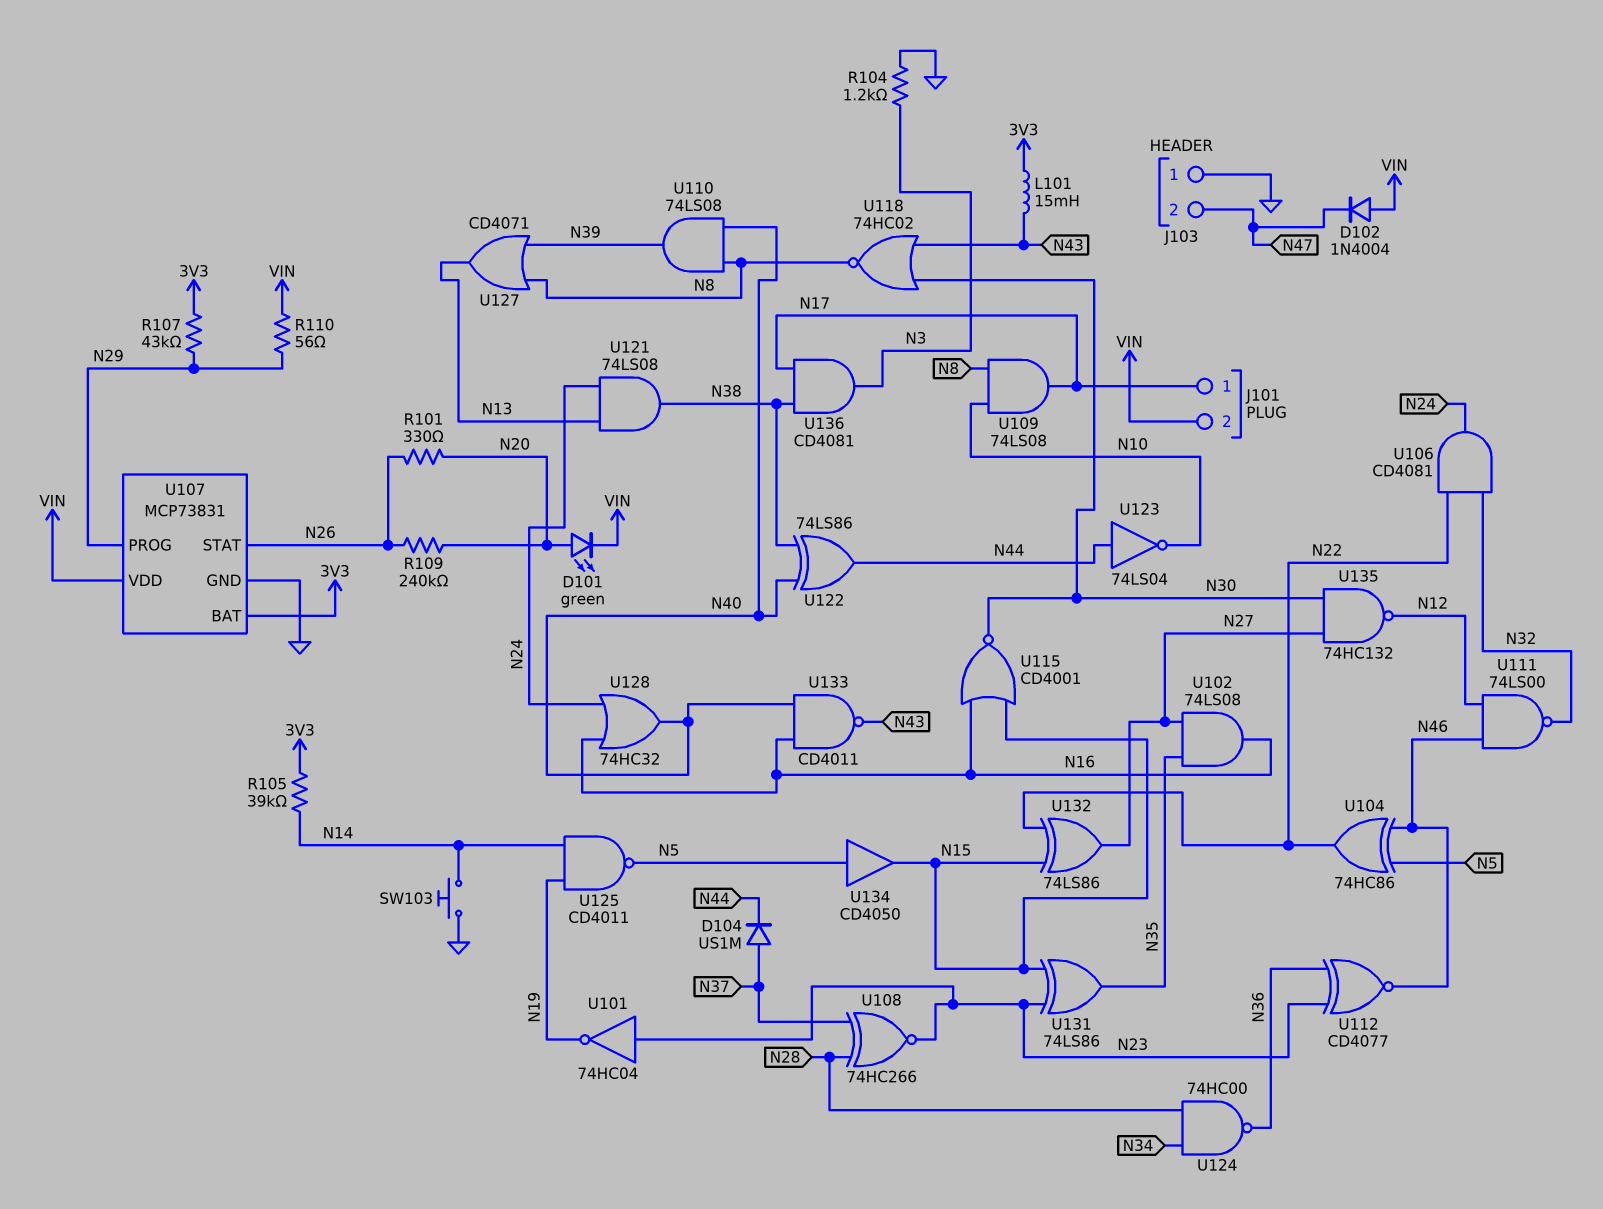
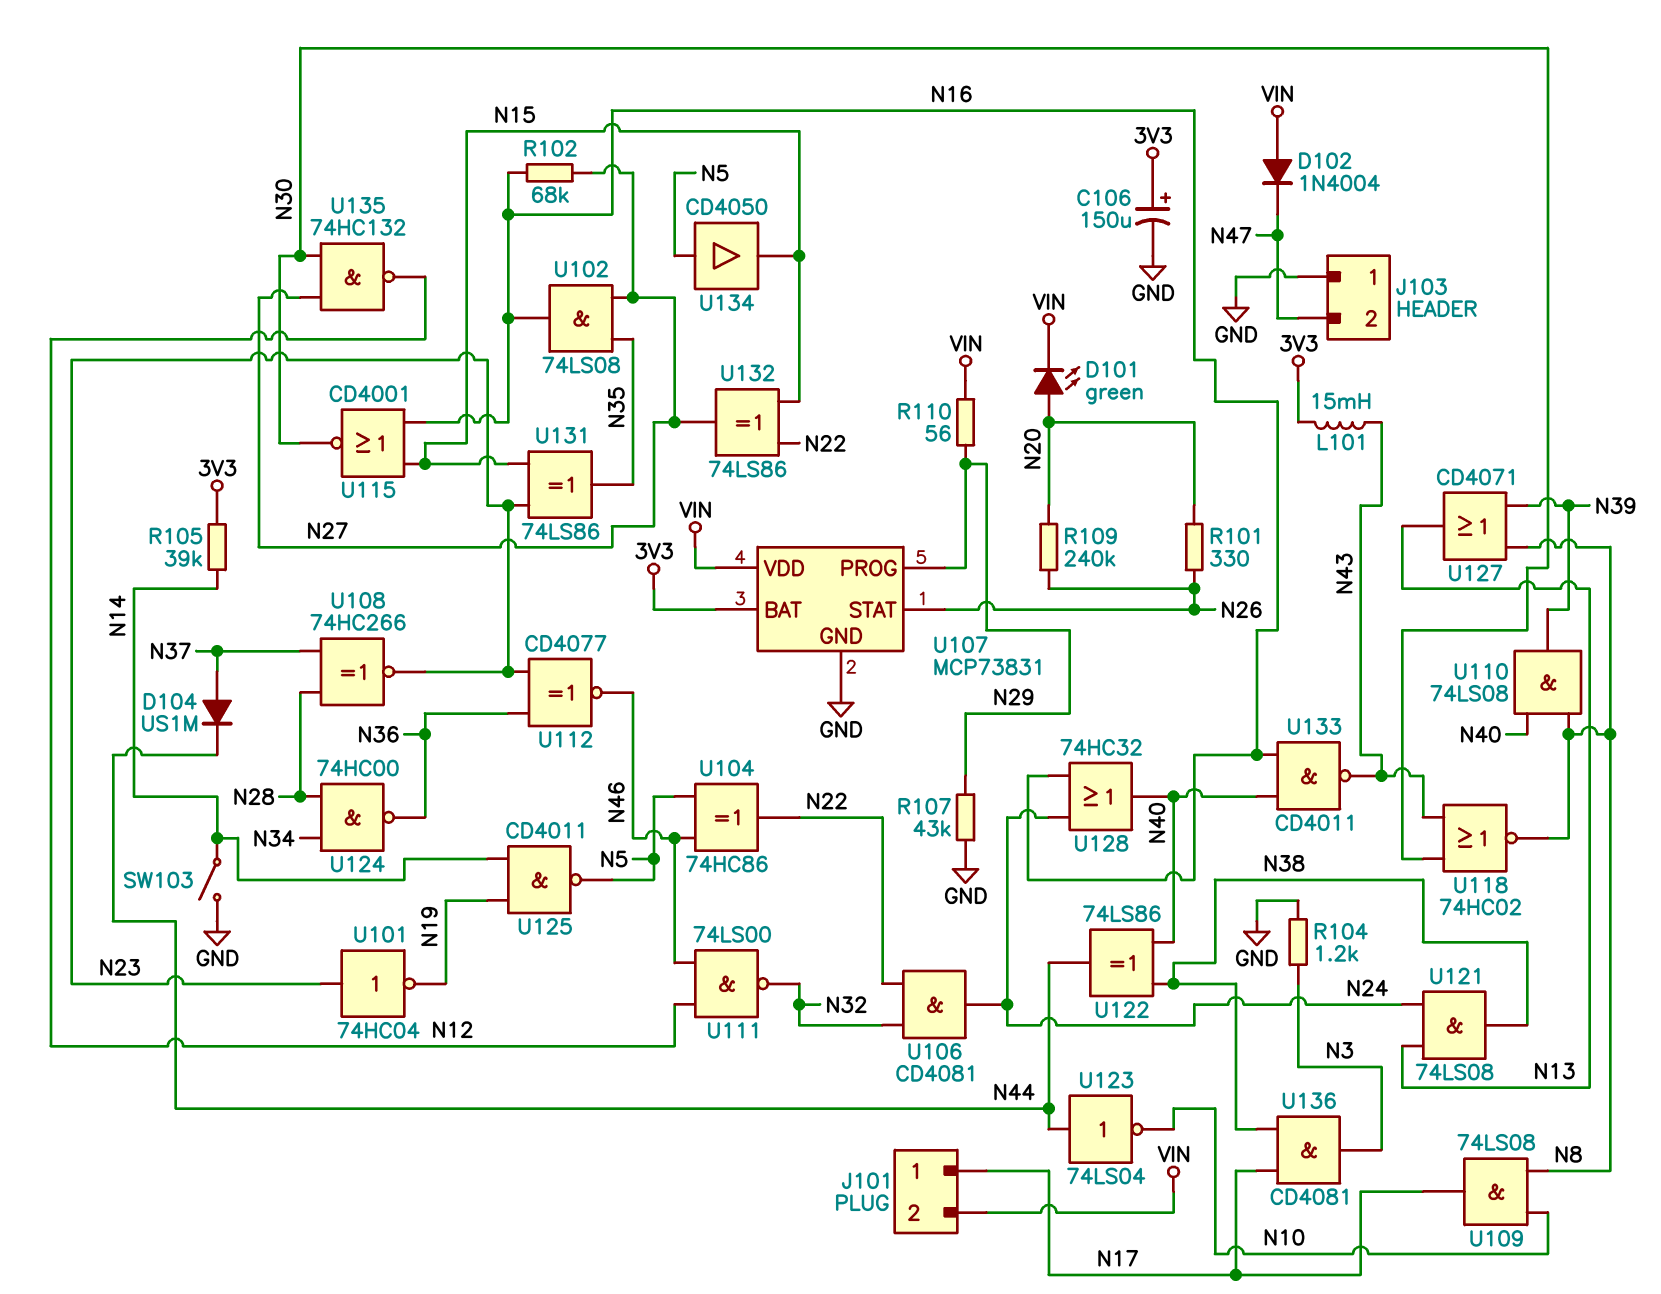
C106: none -> 150uF (plus 3V3, minus GND)
R102: none -> 68k (N16, N27)
R107: 43k (3V3, N29) -> 43k (GND, N29)
SW103: button (GND, N14) -> switch (GND, N14)

